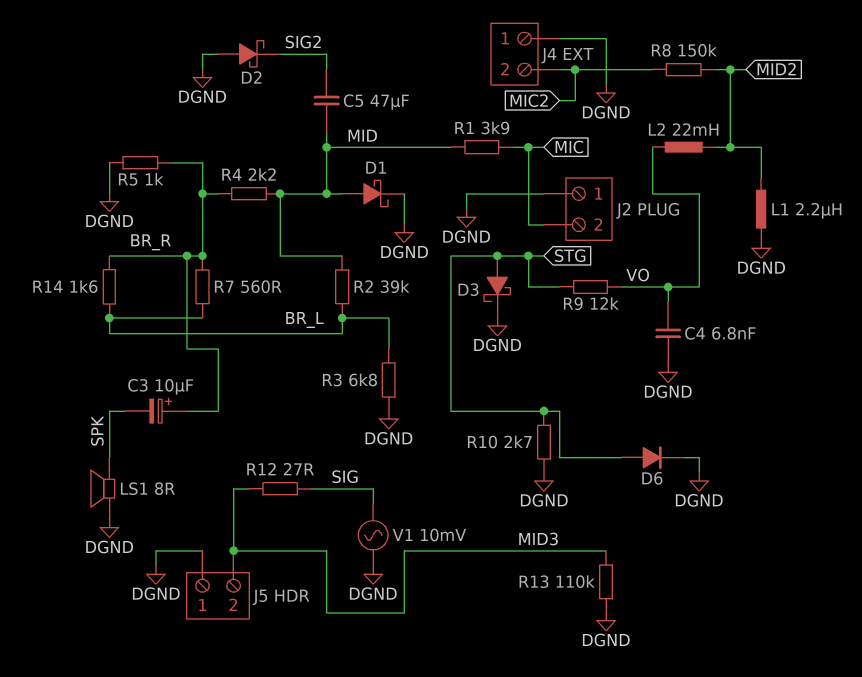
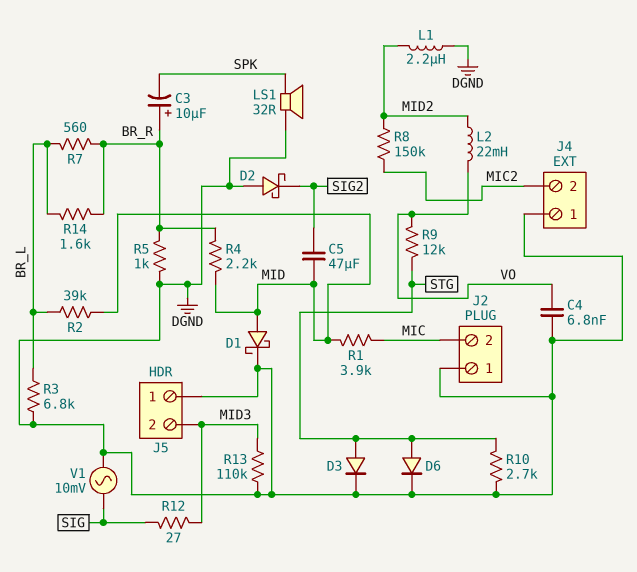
D3: schottky (A STG, K DGND) -> diode (A STG, K DGND)
LS1: speaker 8R (DGND, SPK) -> speaker 32R (DGND, SPK)

